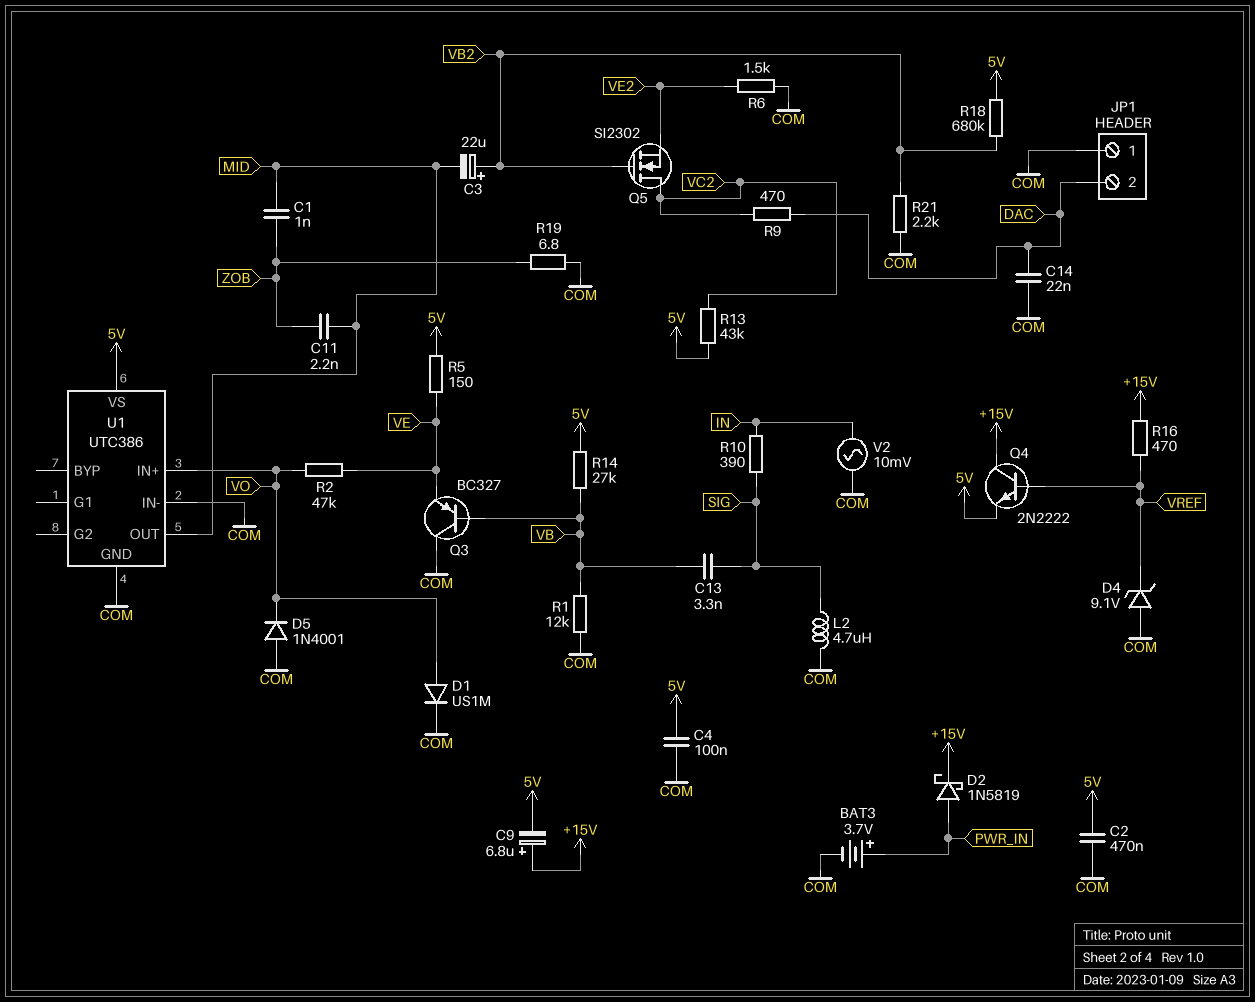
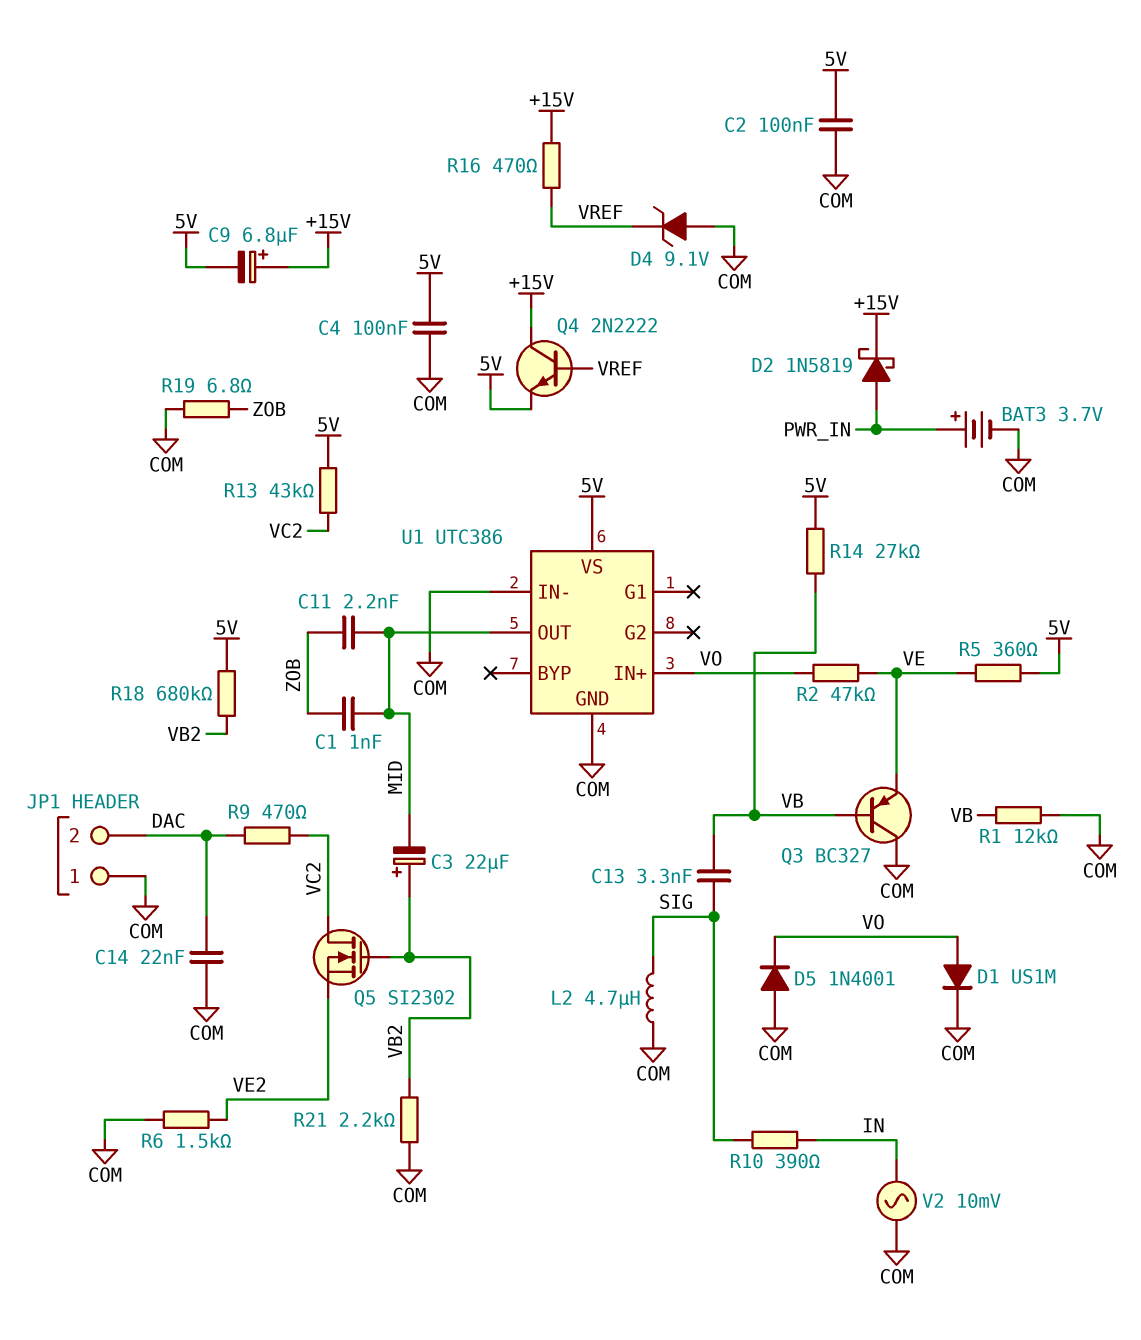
C2: 470nF (5V, COM) -> 100nF (5V, COM)
R5: 150 (5V, VE) -> 360 (5V, VE)

